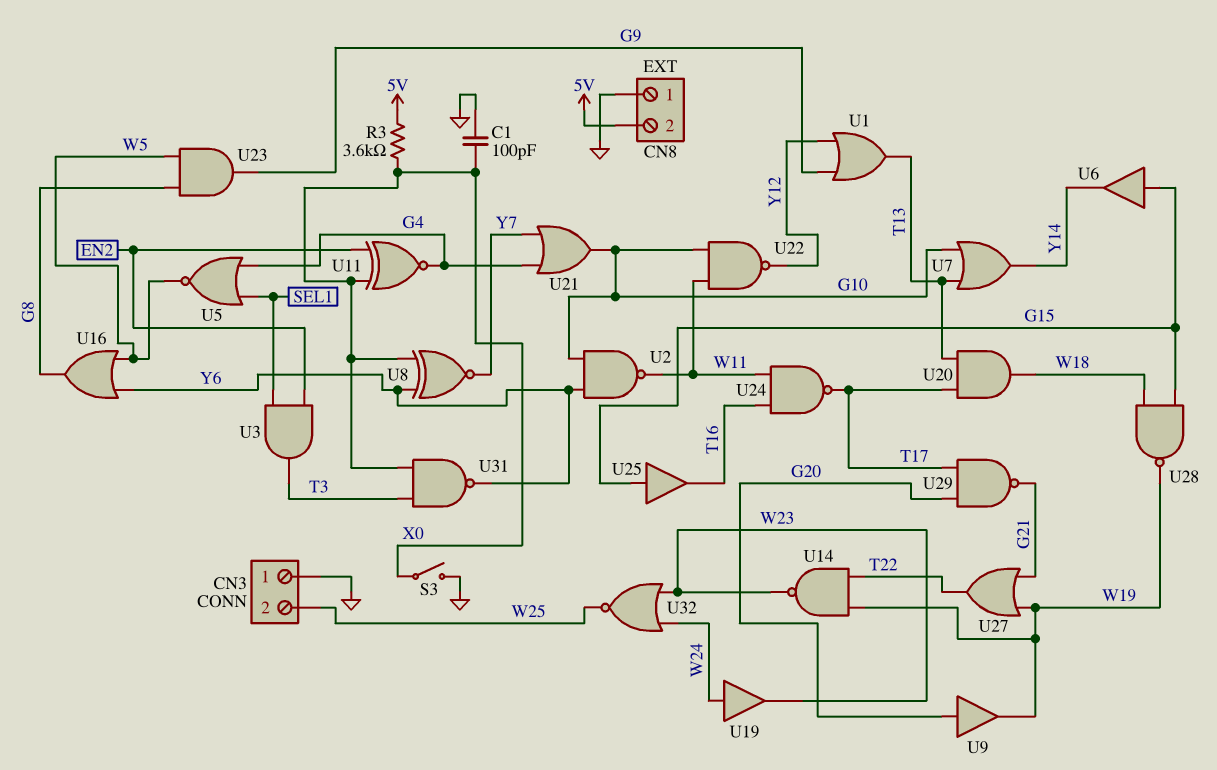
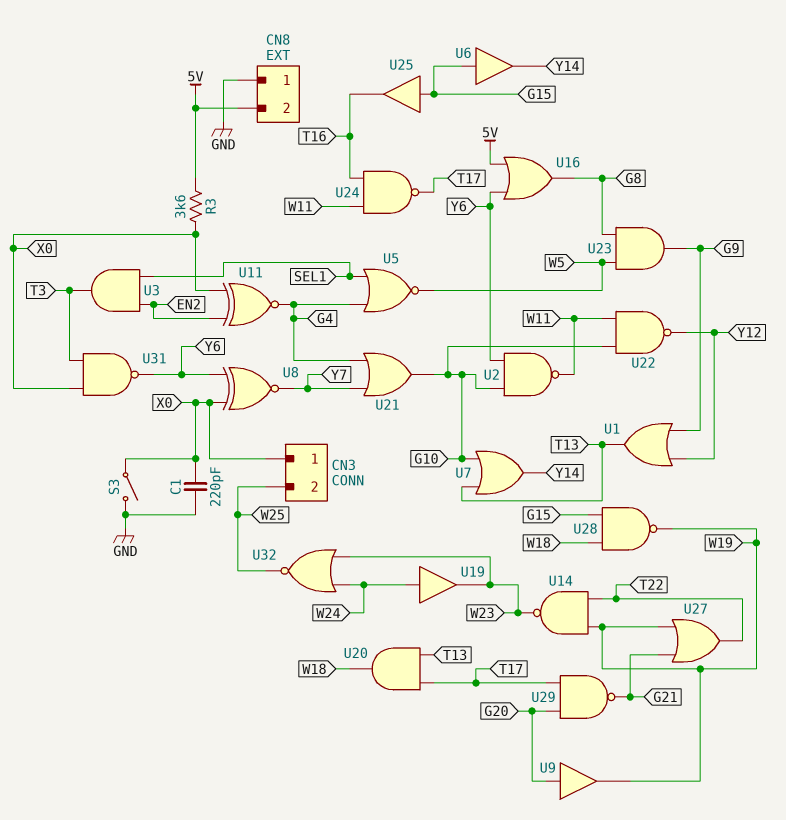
C1: 100pF (GND, X0) -> 220pF (GND, X0)
CN3 pin 1: GND -> X0
U16: OR (in W5, in Y6, out G8) -> OR (in 5V, in Y6, out G8)

